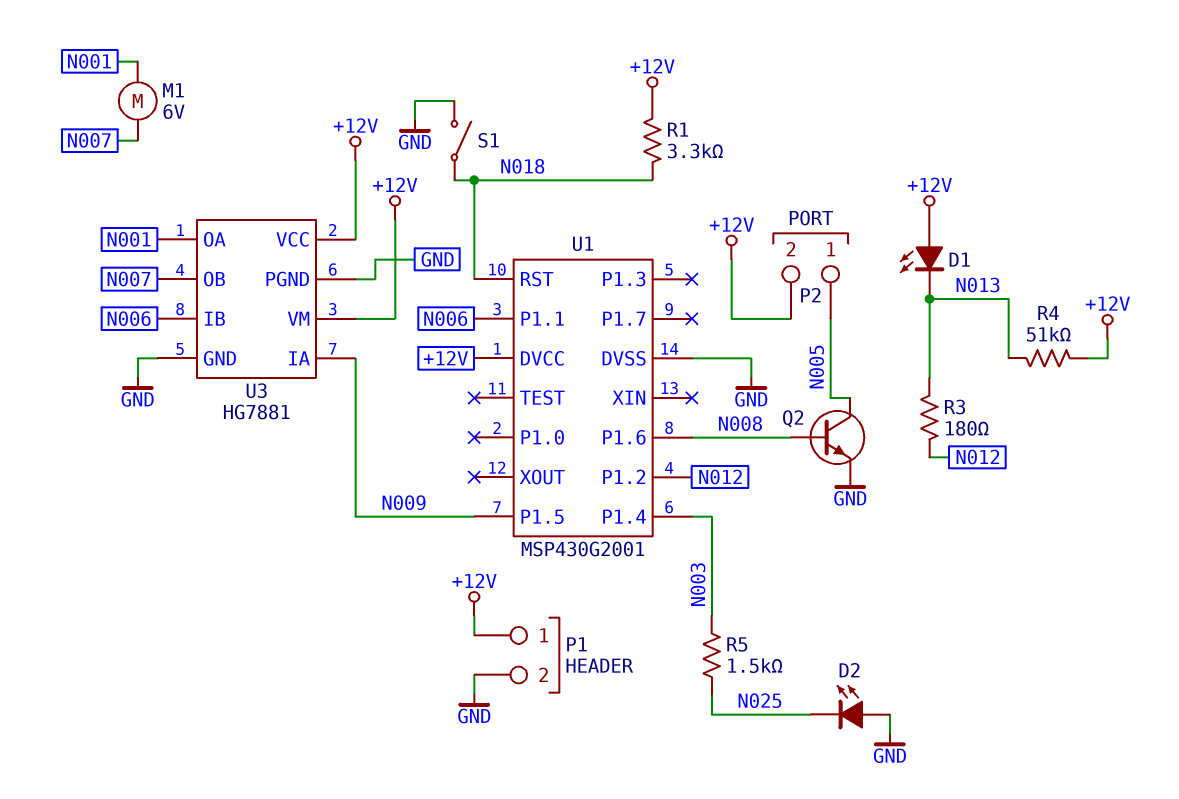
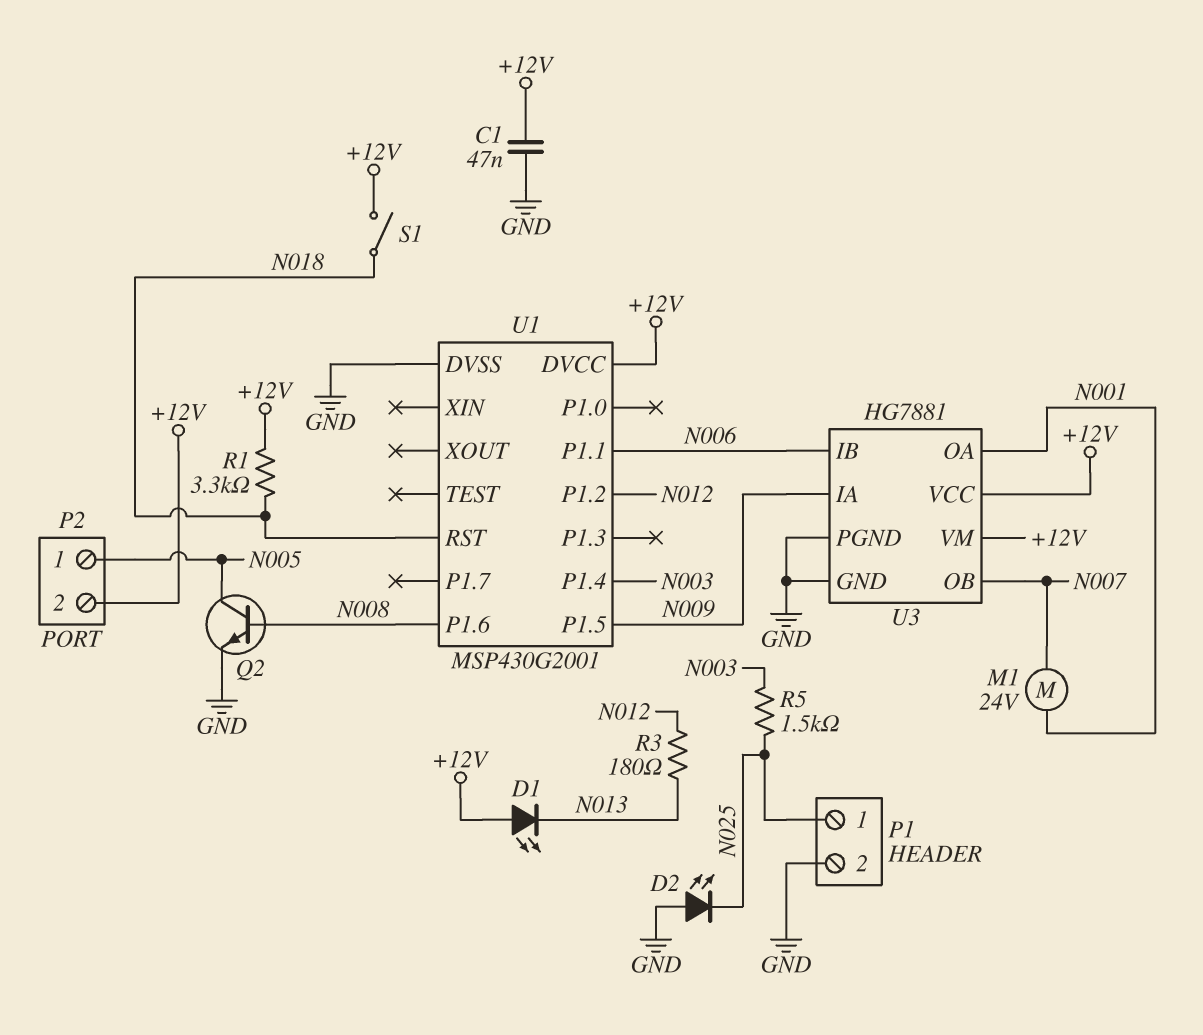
C1: none -> 47nF (+12V, GND)
M1: motor 6V (N001, N007) -> motor 24V (N001, N007)
P1 pin 1: +12V -> N025
R4: 51k (+12V, N013) -> none
S1: switch (GND, N018) -> switch (+12V, N018)

